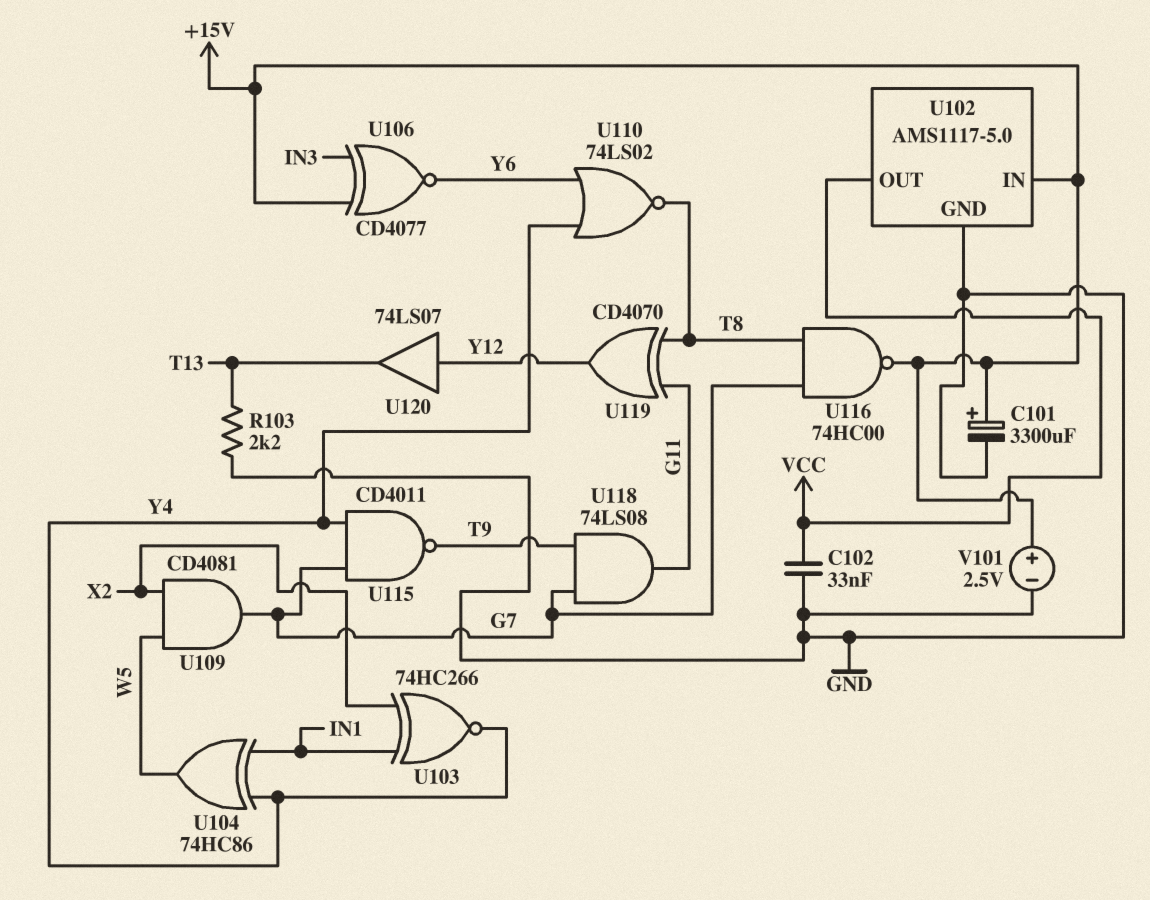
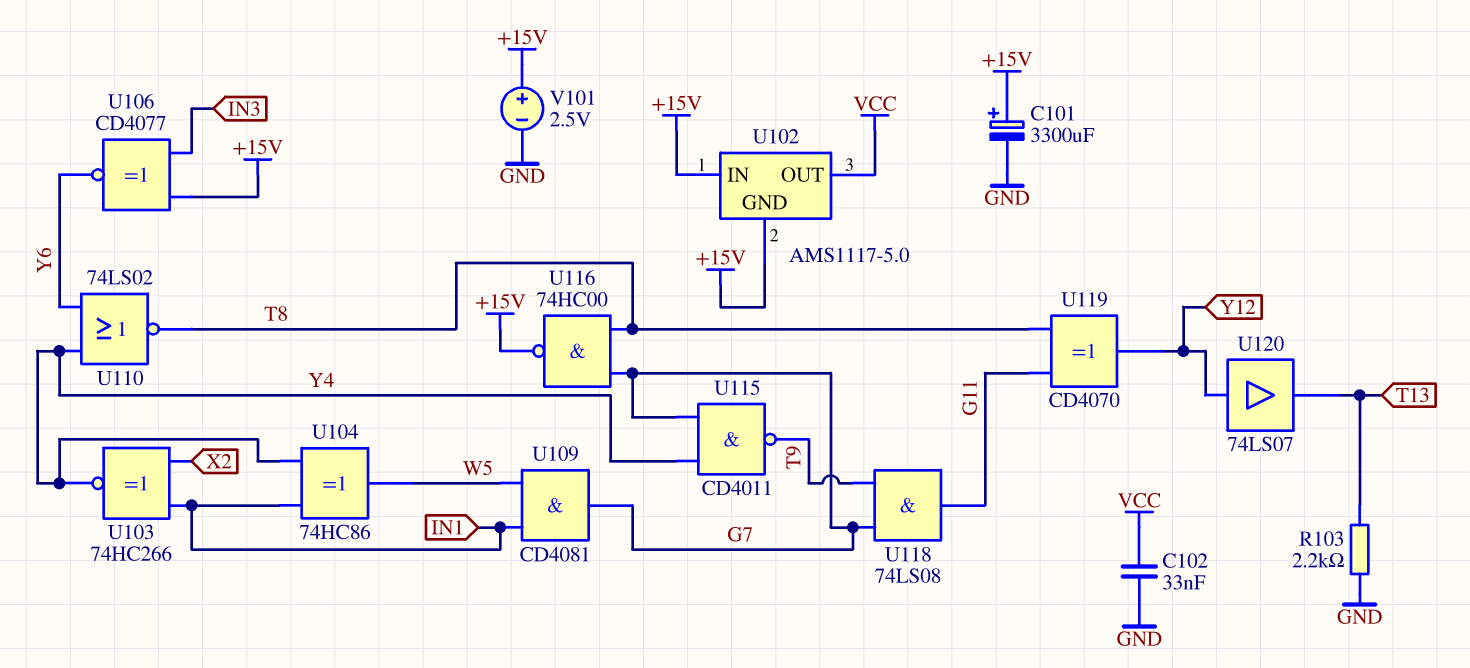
U102 pin GND: GND -> +15V
U109: AND CD4081 (in W5, in X2, out G7) -> AND CD4081 (in IN1, in W5, out G7)

